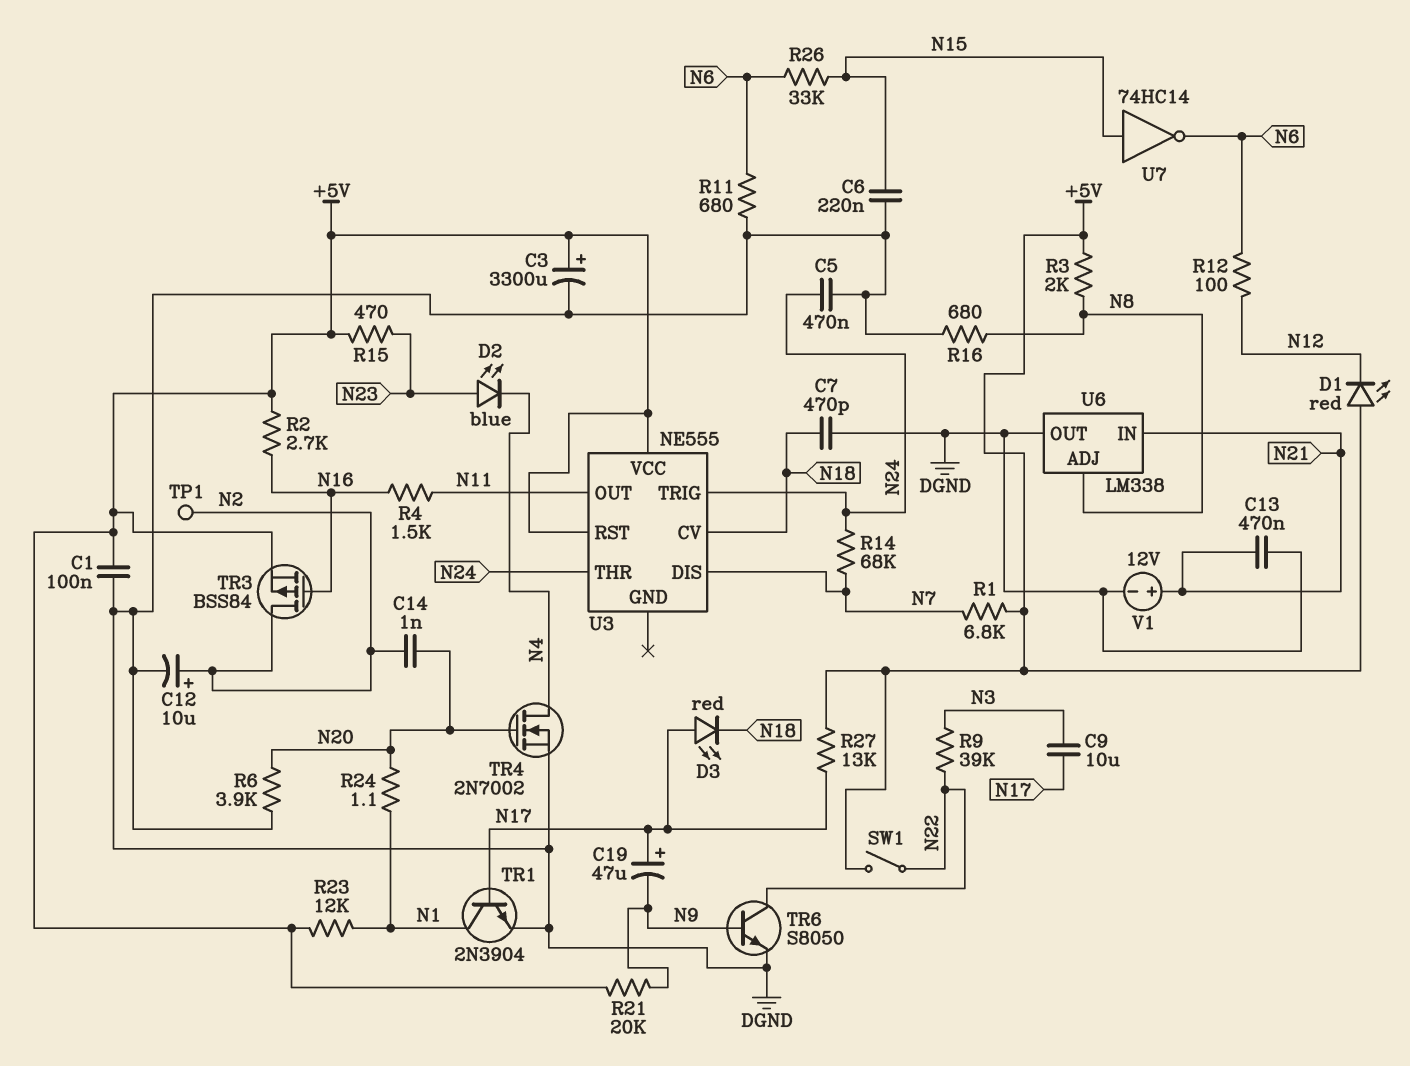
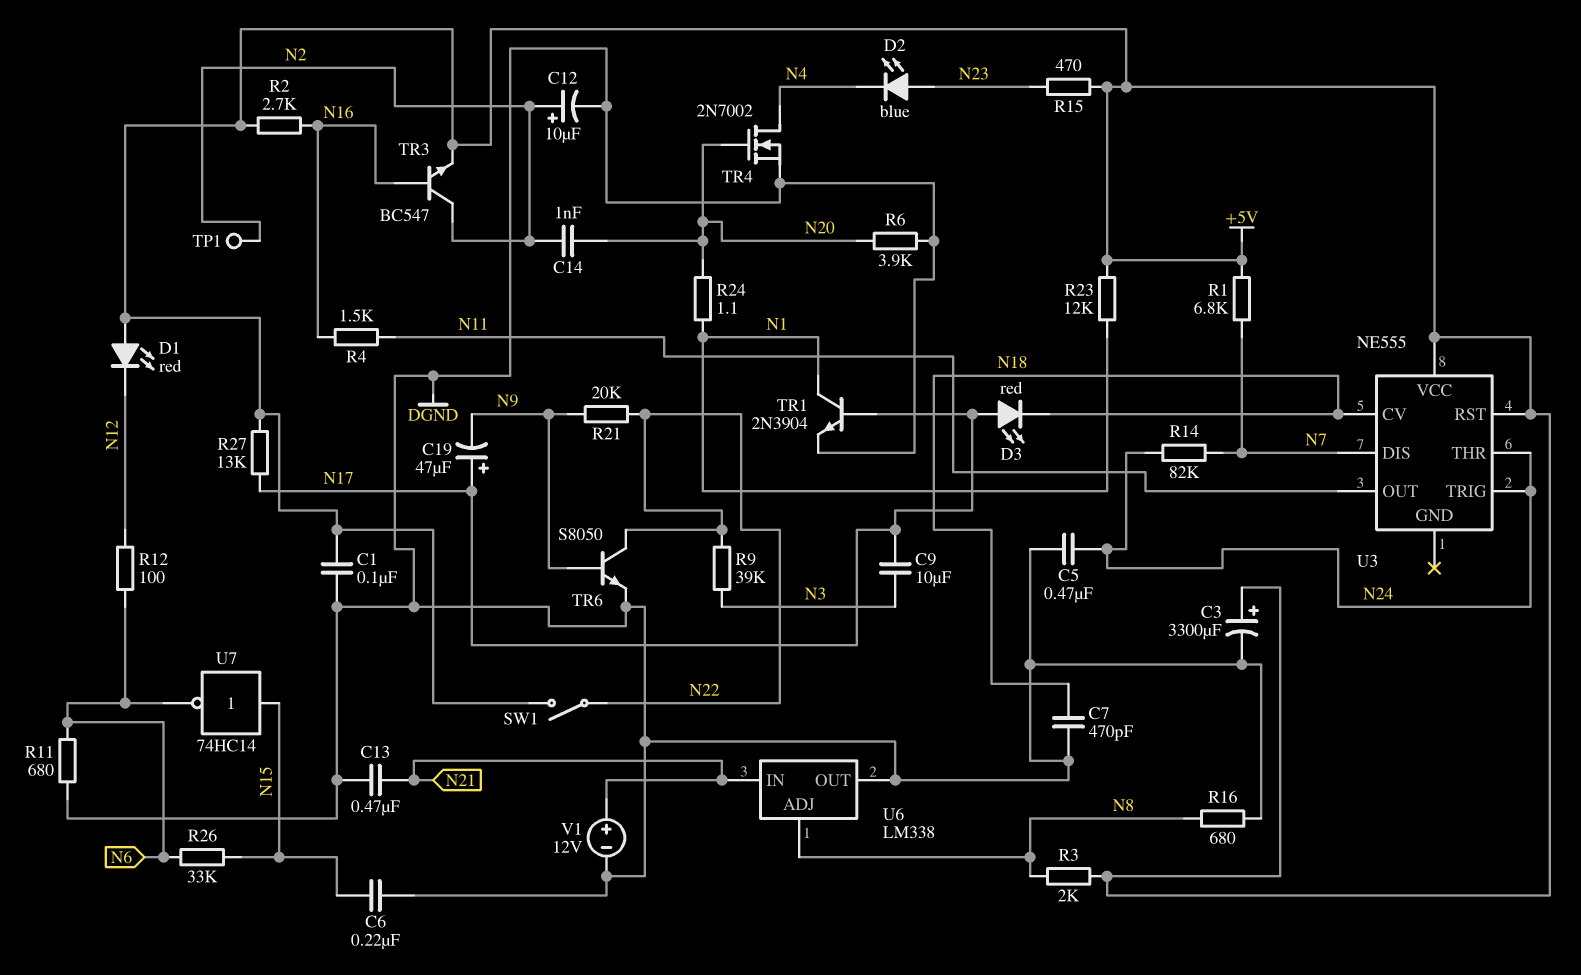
R14: 68k (N7, N24) -> 82k (N7, N24)
R21: 20k (+5V, N9) -> 20k (N9, N22)
TR3: PMOS BSS84 (G N16, D N2, S +5V) -> NPN BC547 (B N16, C N2, E +5V)

